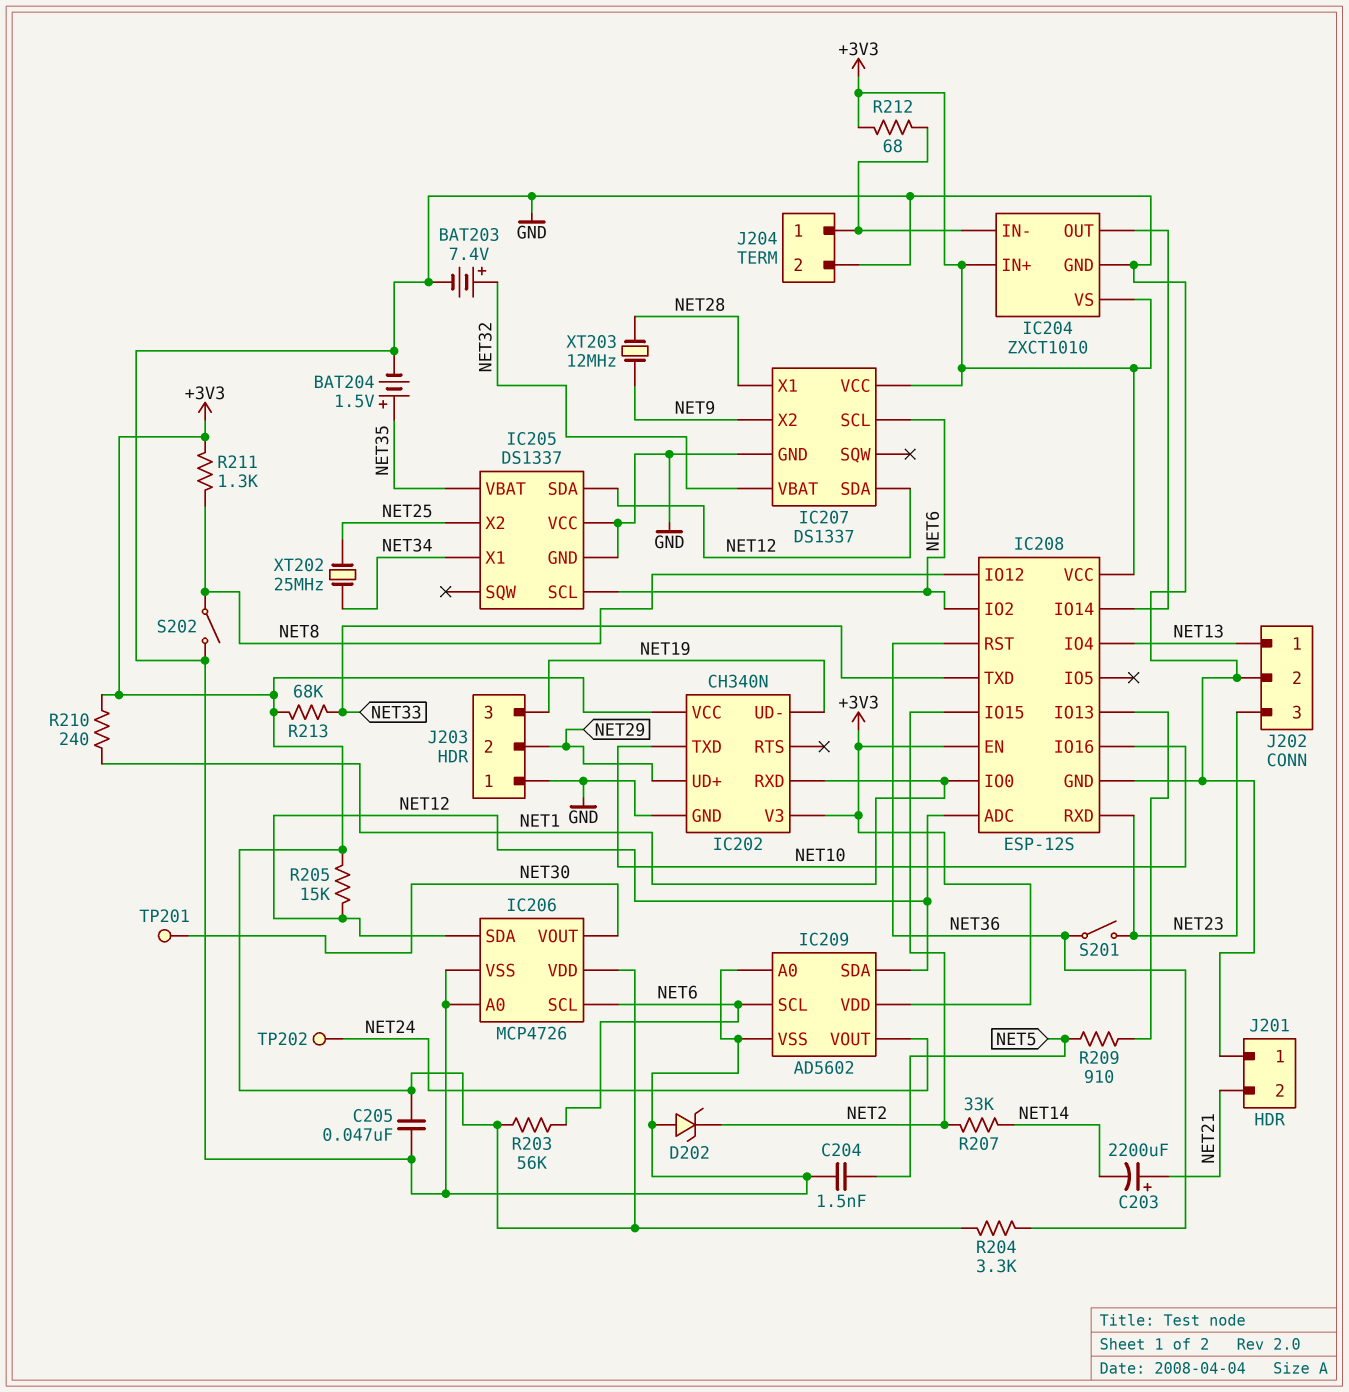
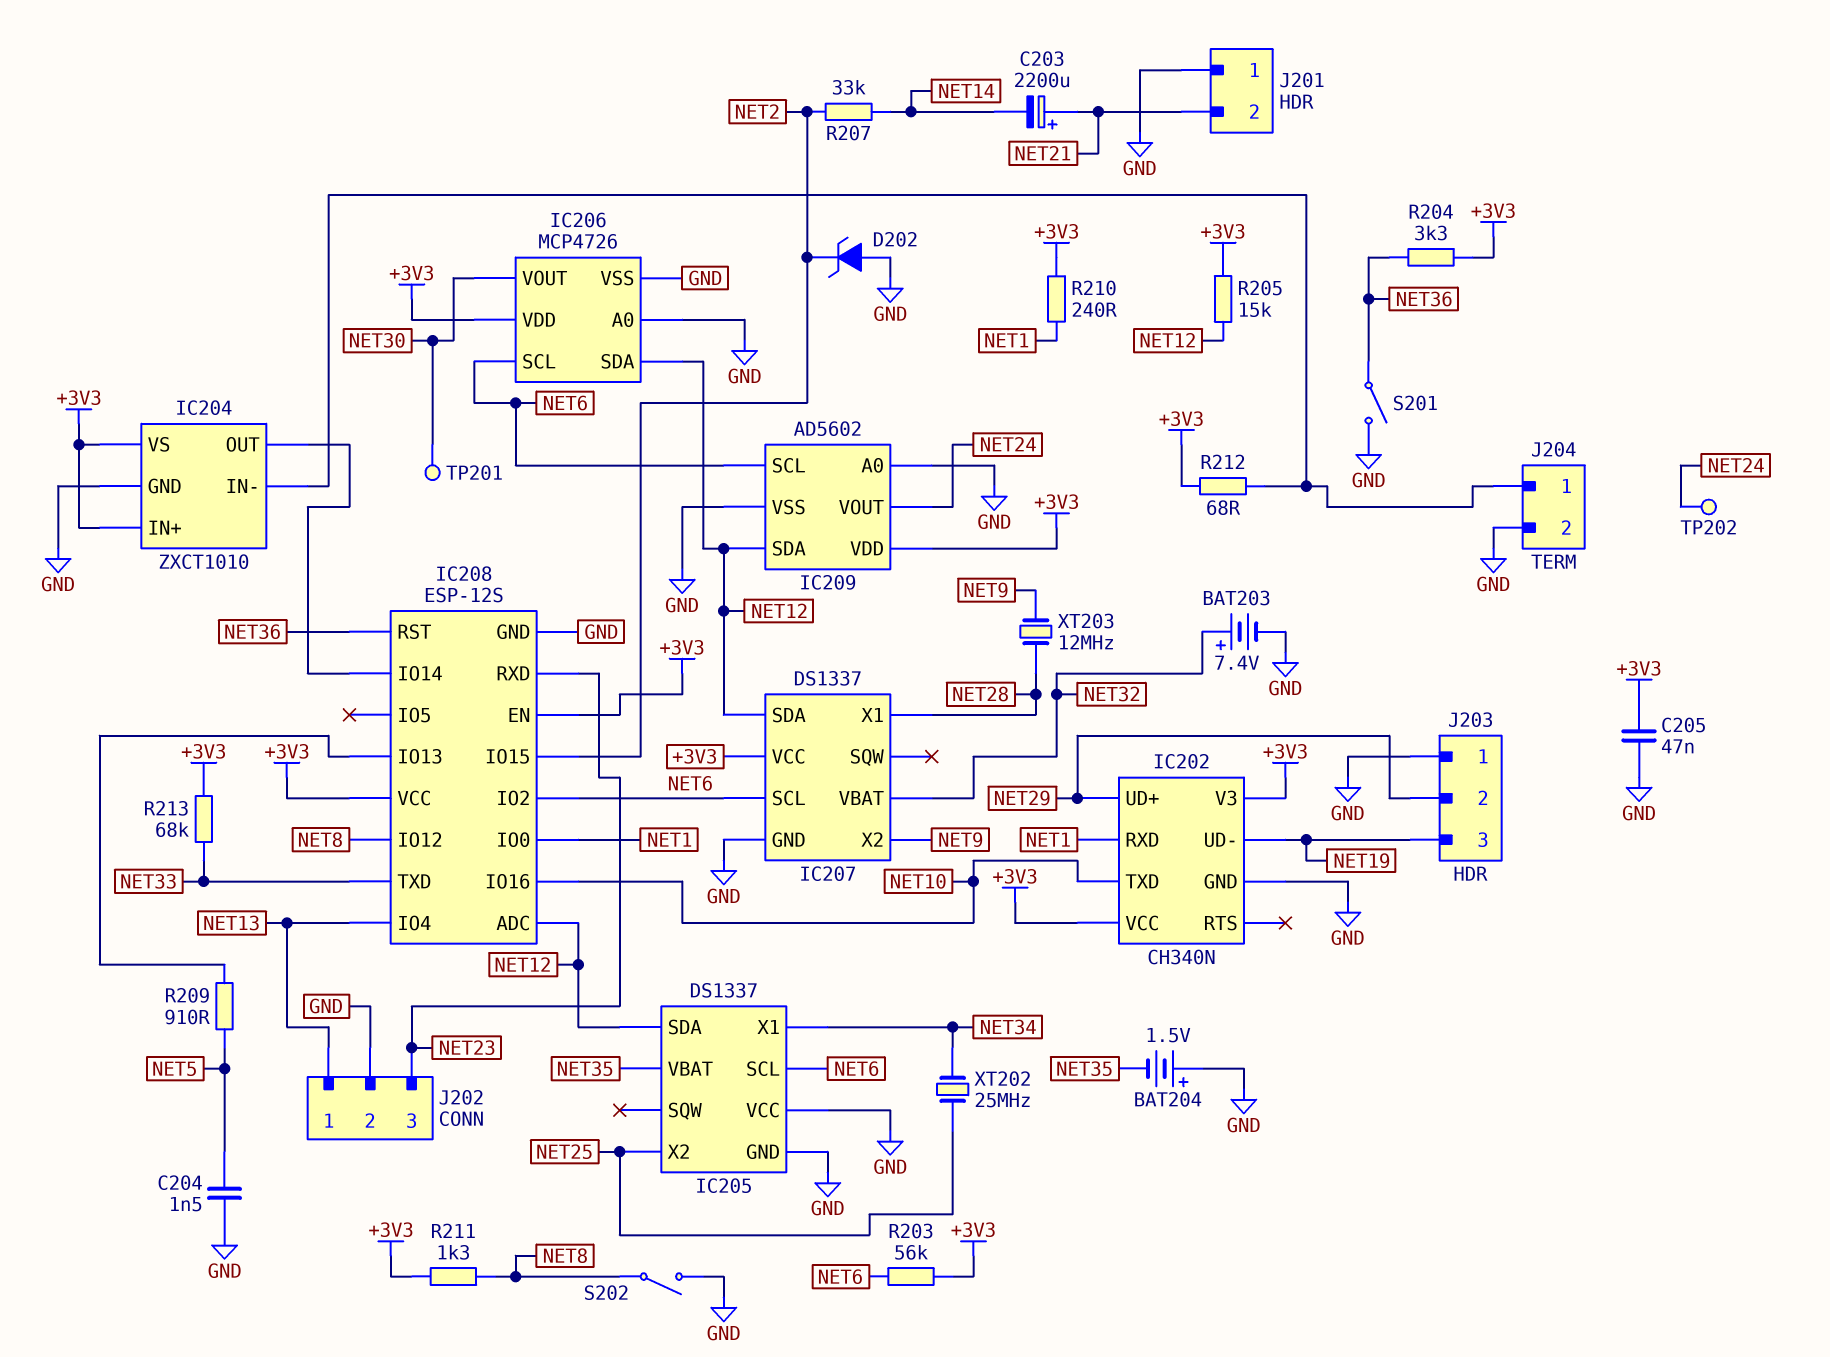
BAT204: 1.5V (plus NET35, minus GND) -> 1.5V (plus GND, minus NET35)
S201: switch (NET23, NET36) -> switch (GND, NET36)

